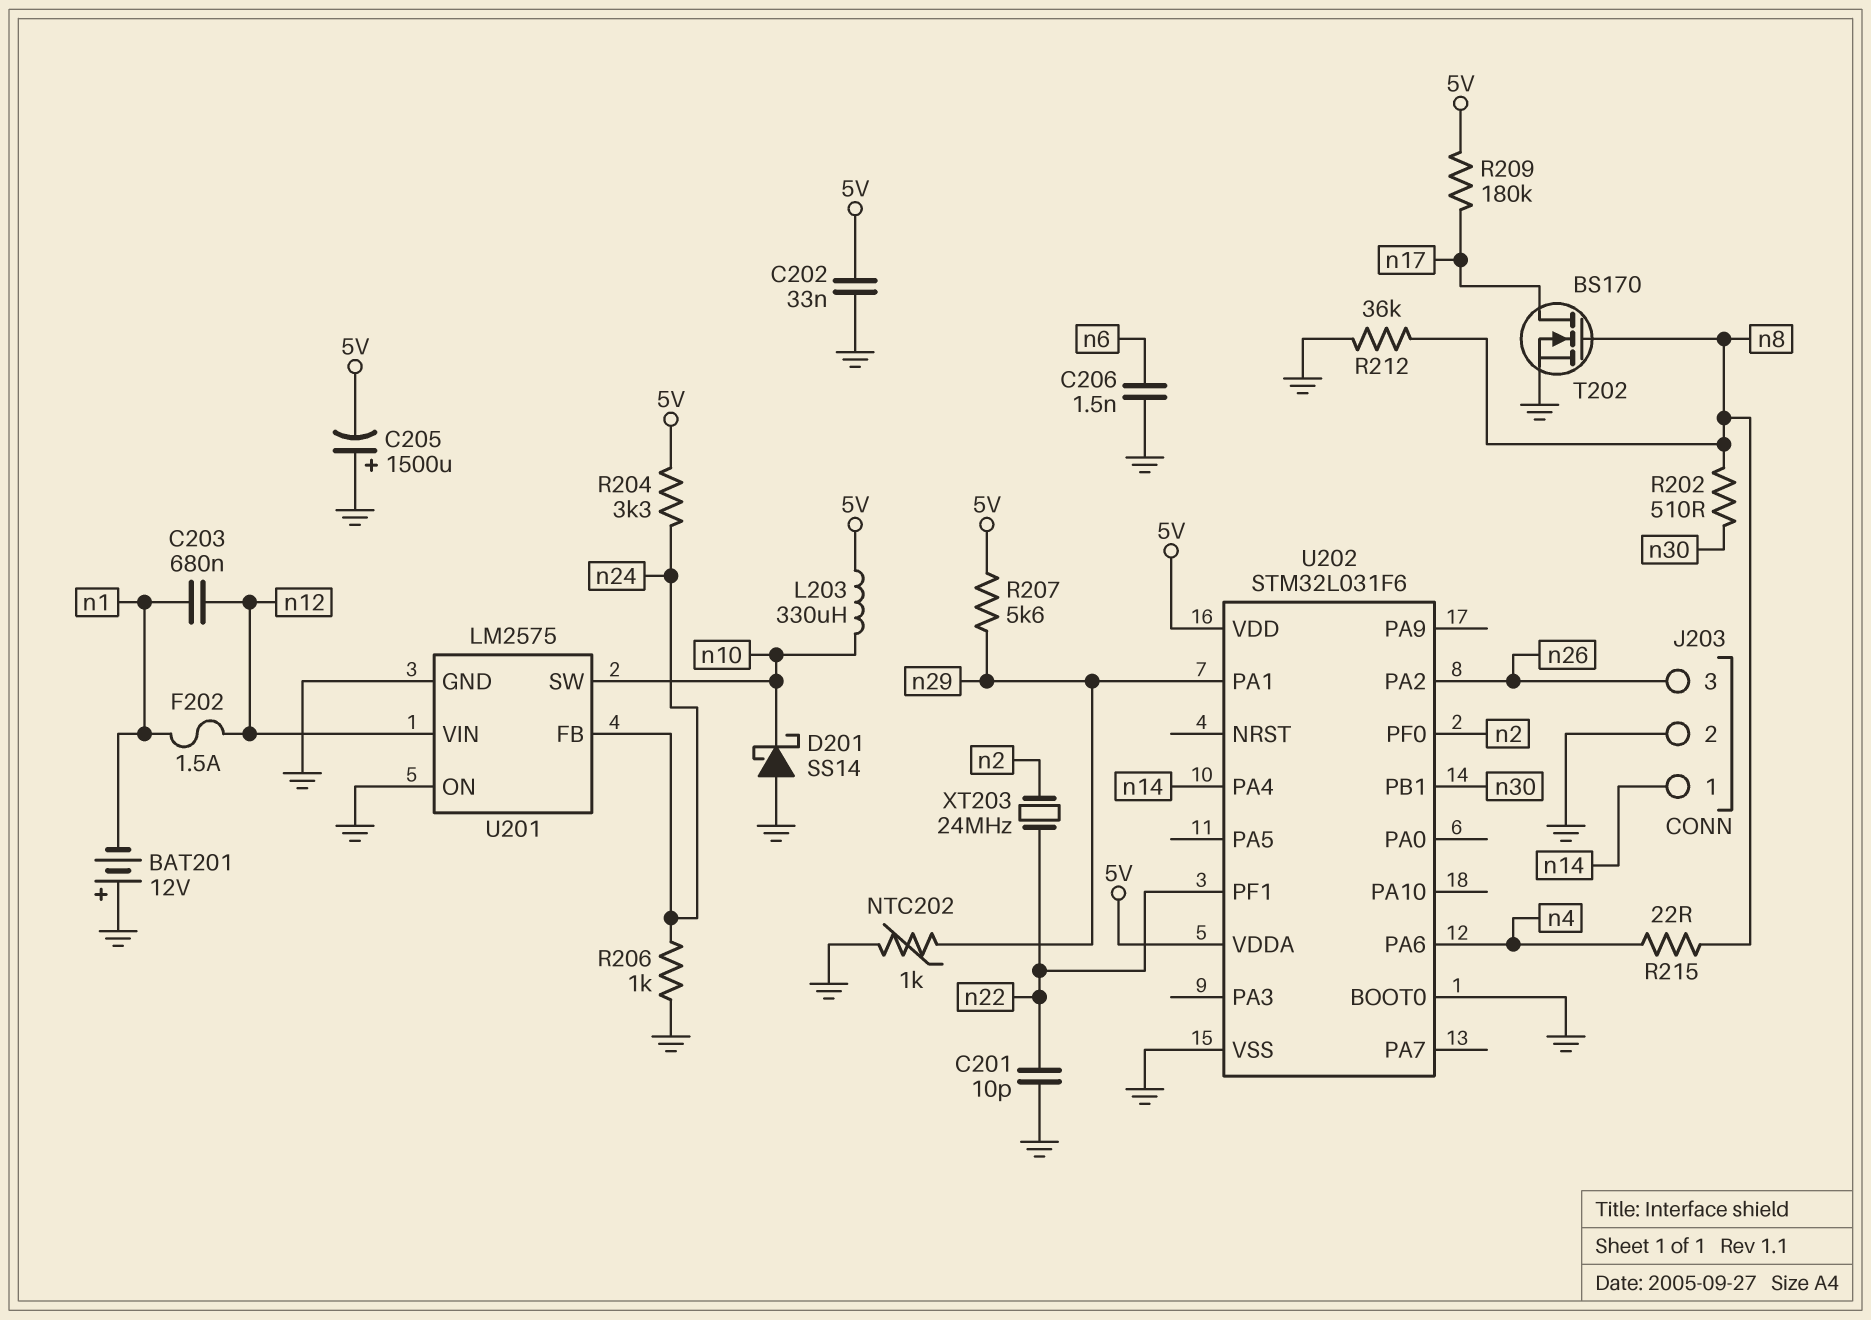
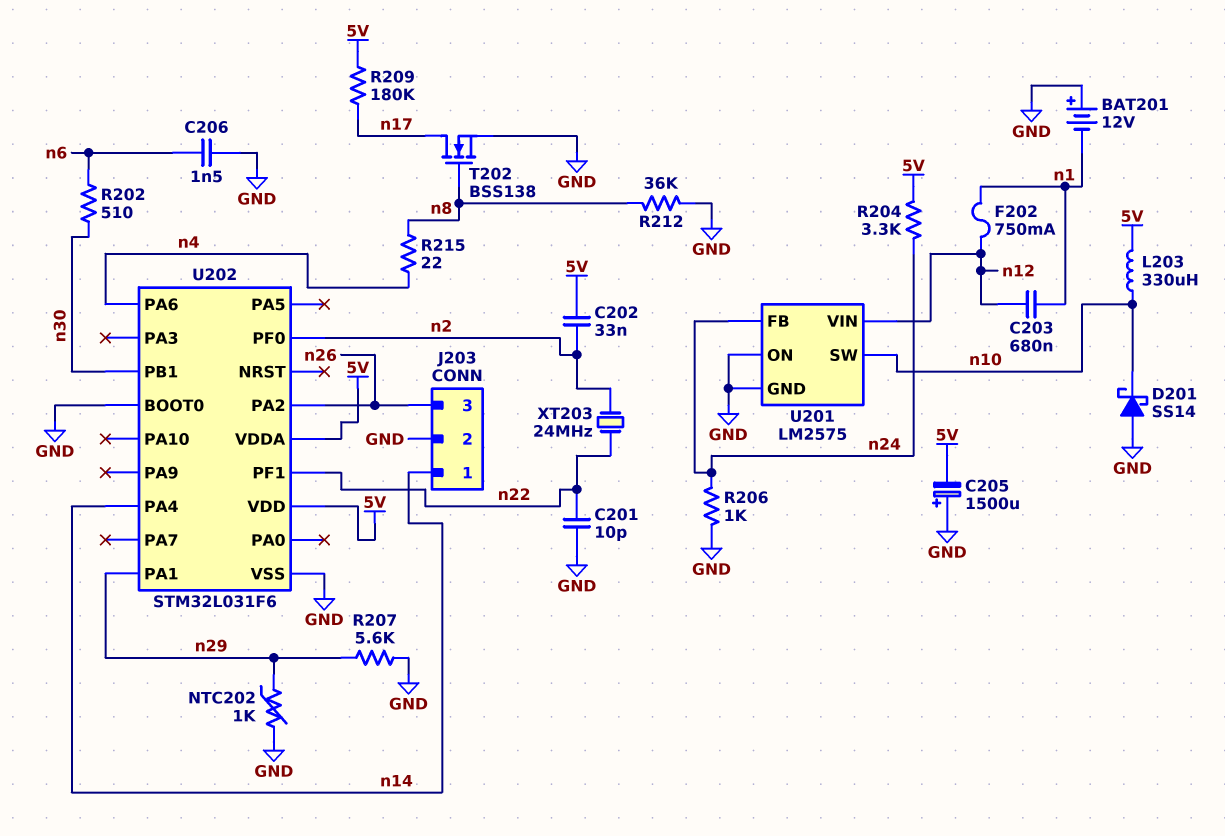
C202: 33nF (5V, GND) -> 33nF (5V, n2)
F202: 1.5A (n1, n12) -> 750mA (n1, n12)
R202: 510 (n8, n30) -> 510 (n6, n30)
R207: 5.6k (5V, n29) -> 5.6k (GND, n29)
T202: NMOS BS170 (G n8, D n17, S GND) -> NMOS BSS138 (G n8, D n17, S GND)

